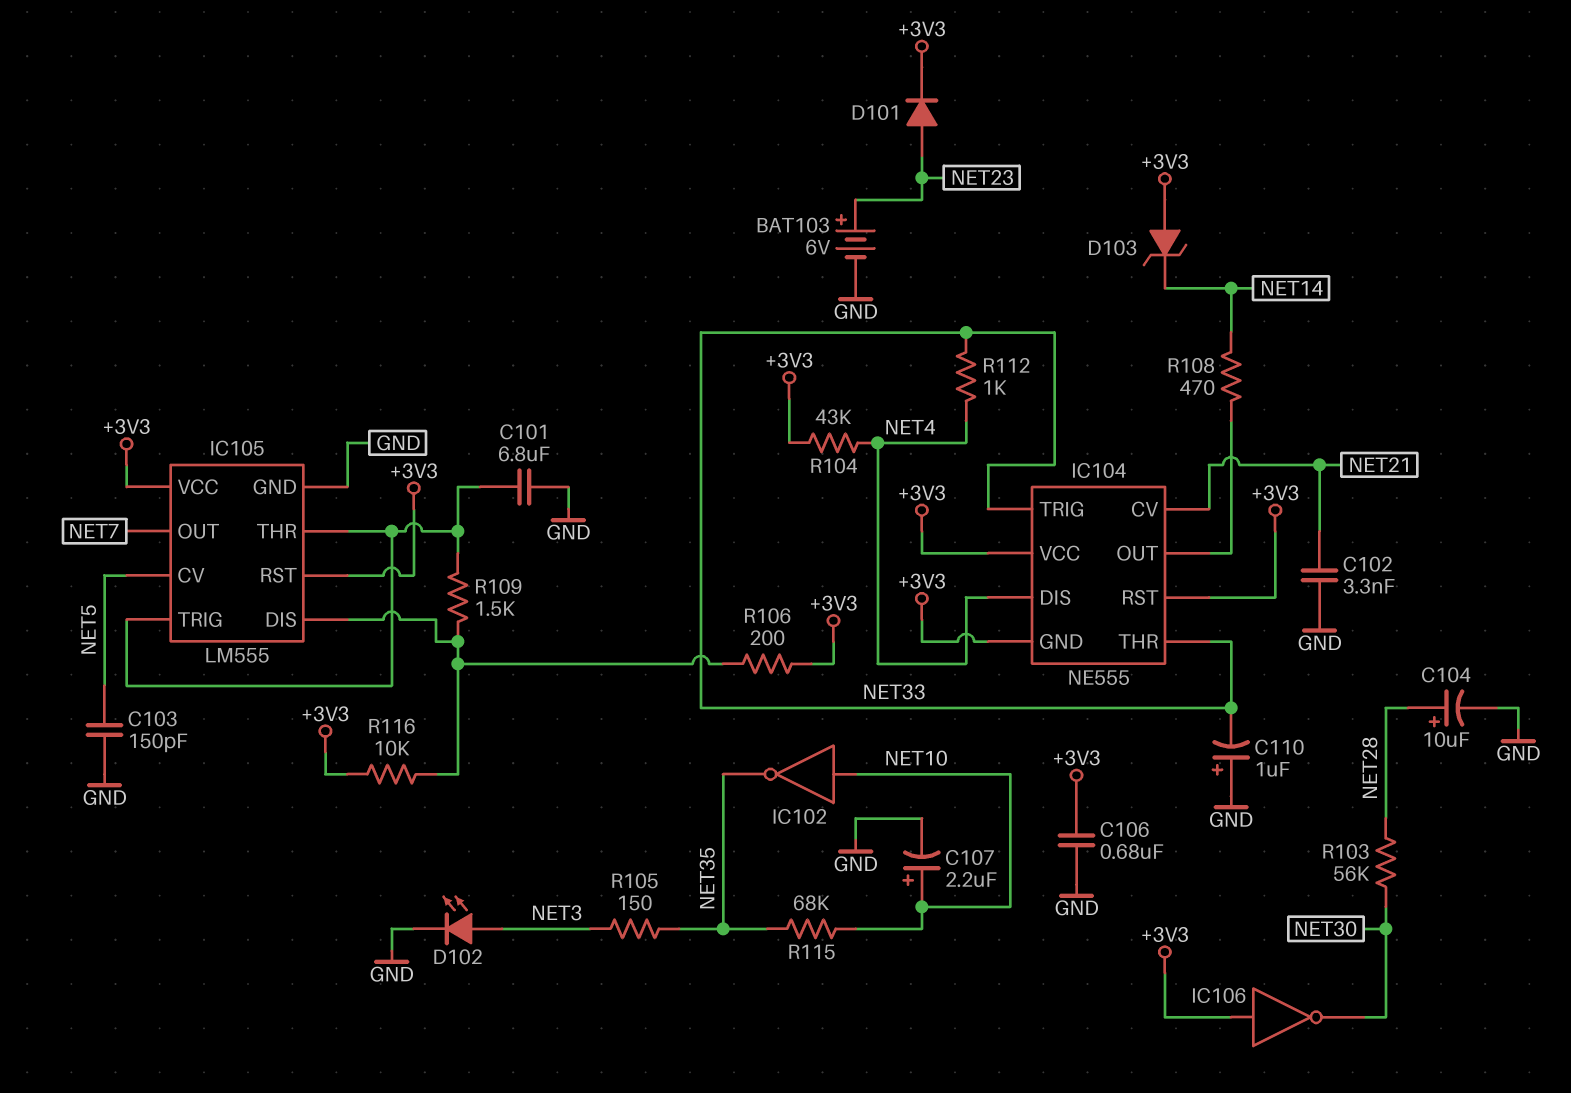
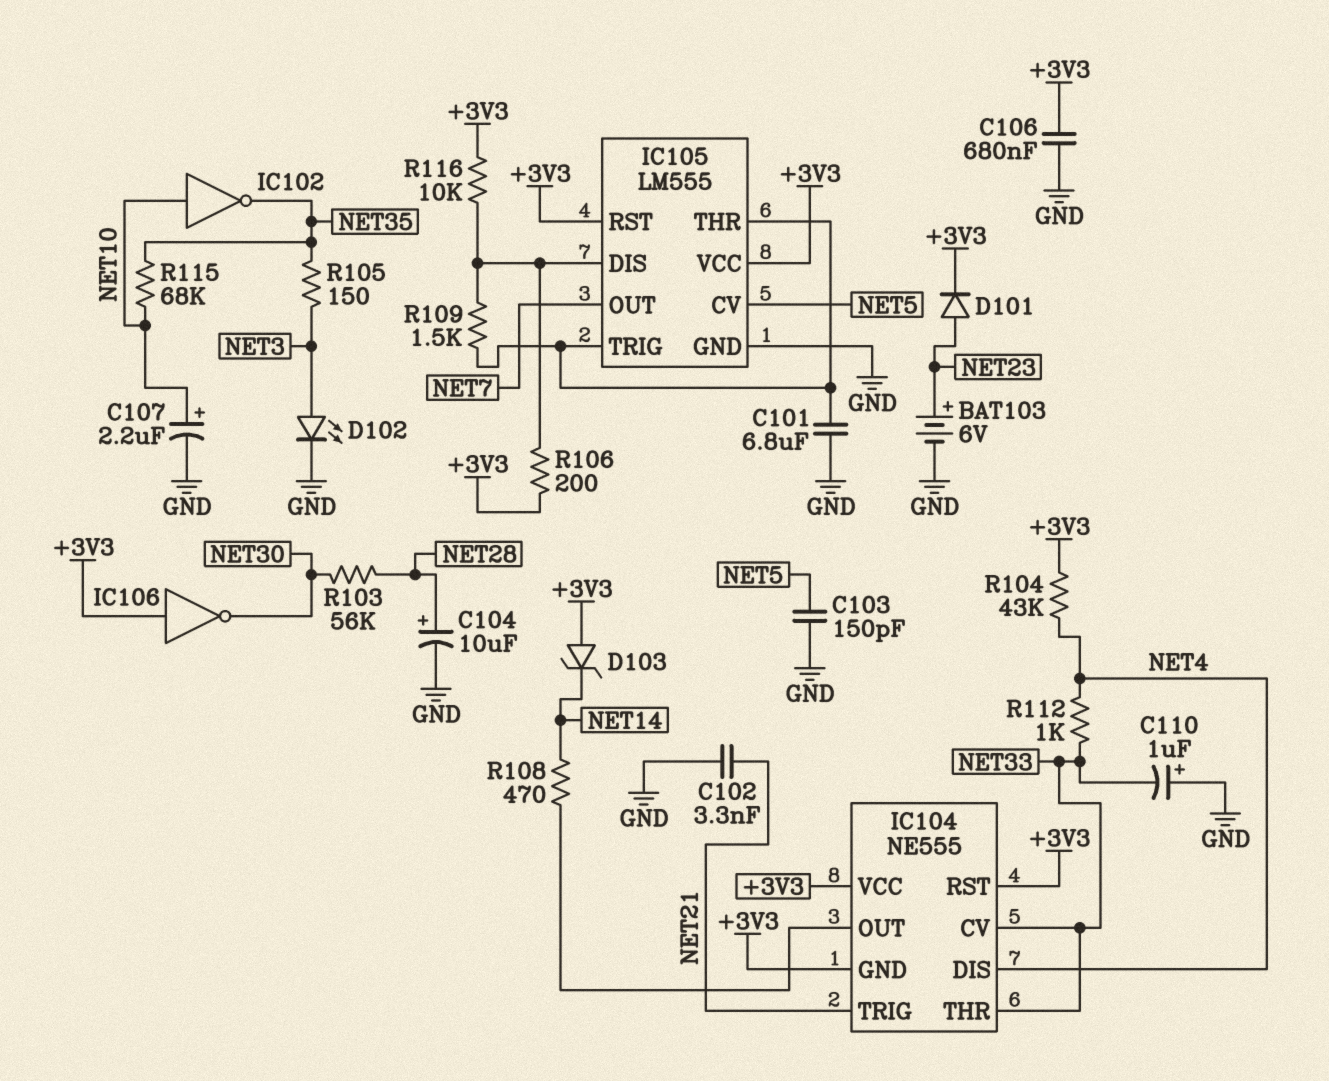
IC104 pin CV: NET21 -> NET33
IC104 pin TRIG: NET33 -> NET21

